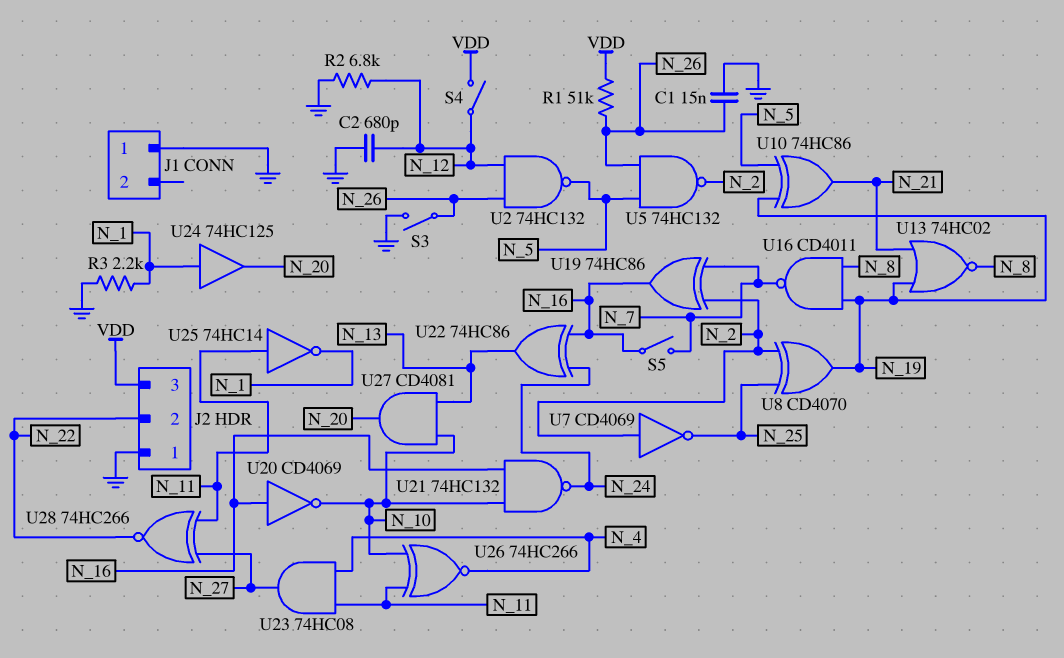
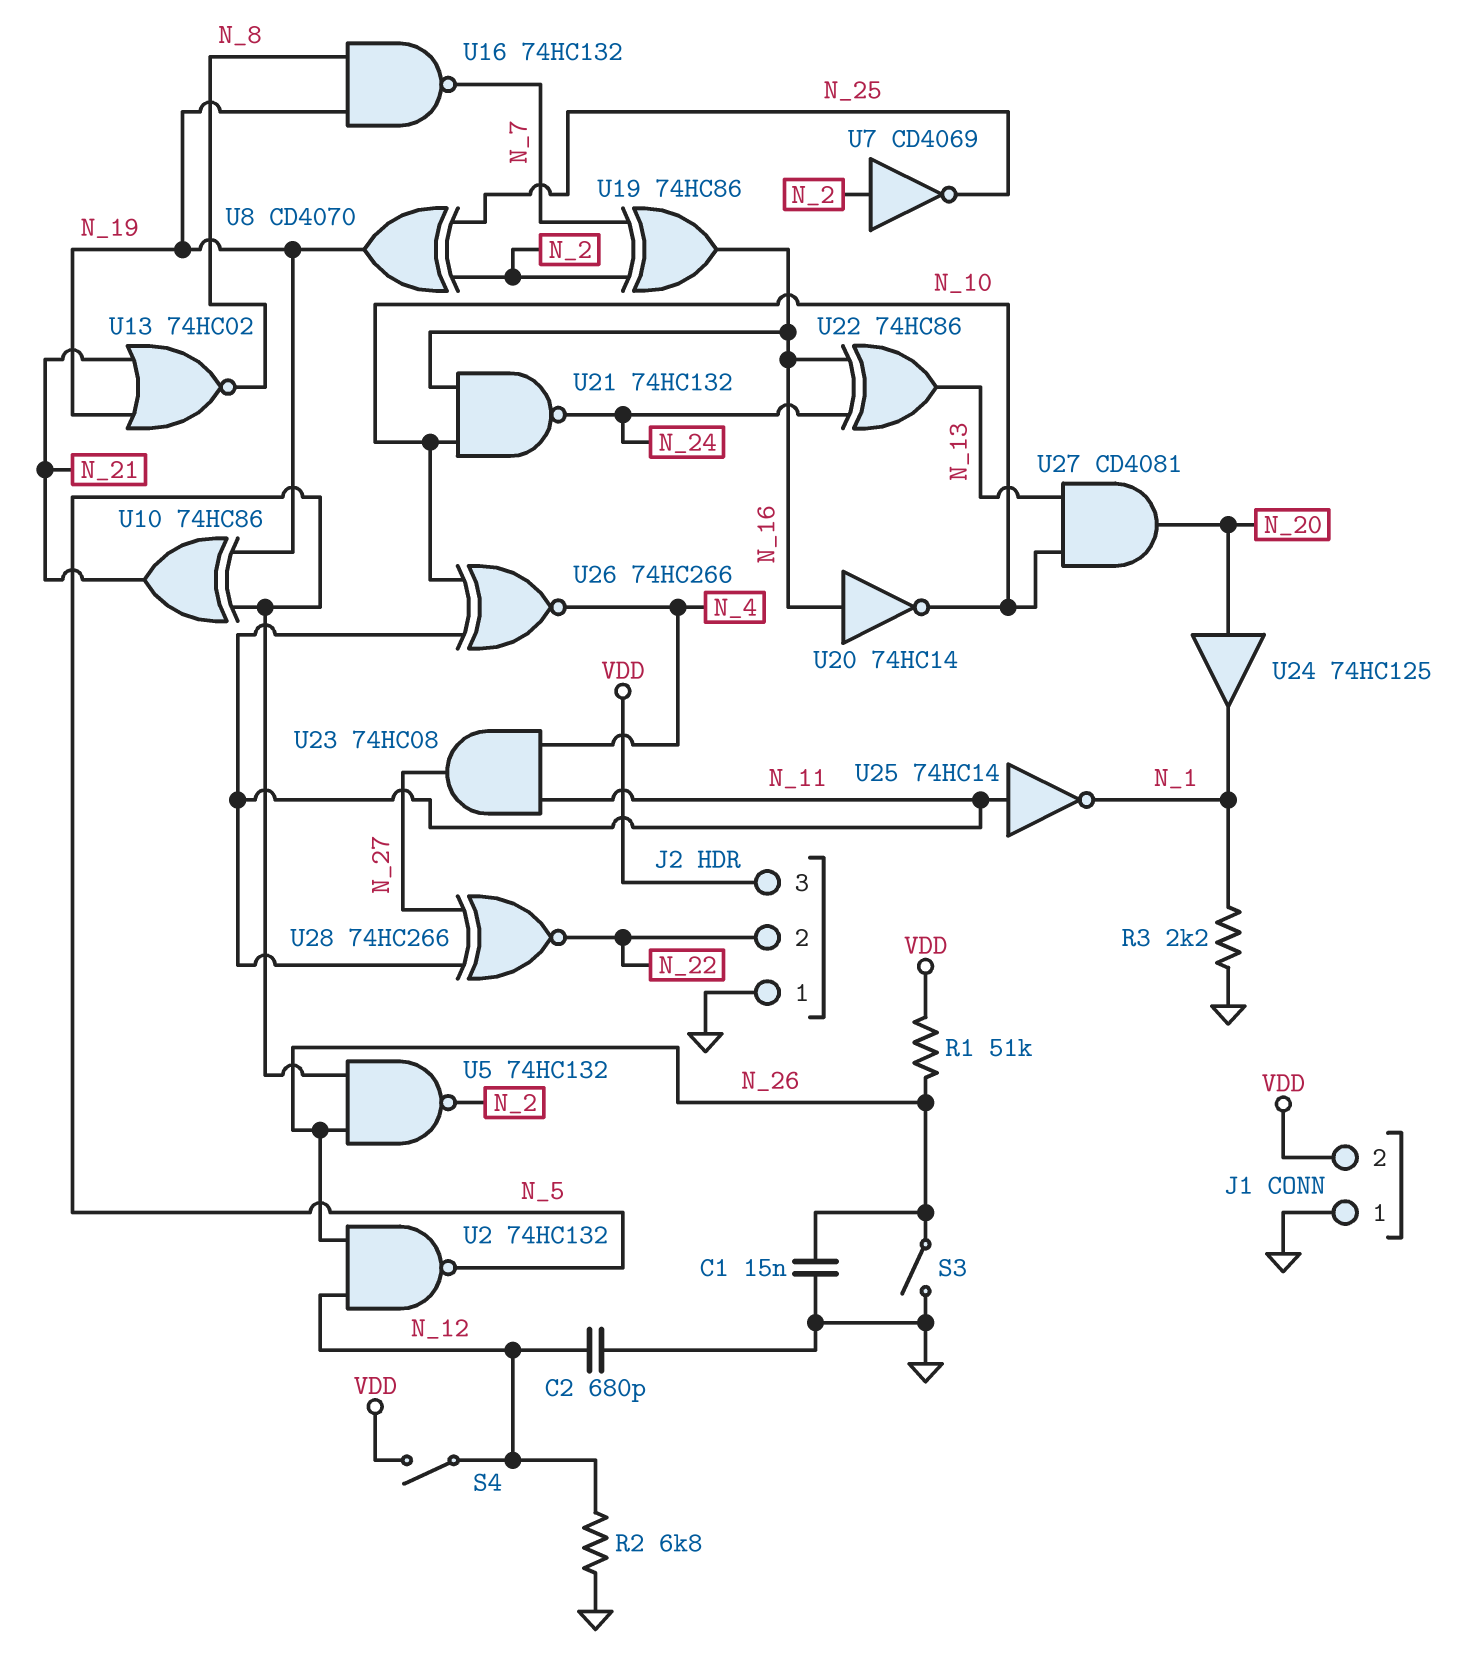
J1 pin 2: none -> VDD
S5: switch (N_7, N_16) -> none
U16: NAND CD4011 (in N_8, in N_19, out N_7) -> NAND 74HC132 (in N_8, in N_19, out N_7)
U20: NOT CD4069 (in N_16, out N_10) -> NOT 74HC14 (in N_16, out N_10)
U24: buffer 74HC125 (in N_1, out N_20) -> buffer 74HC125 (in N_20, out N_1)

